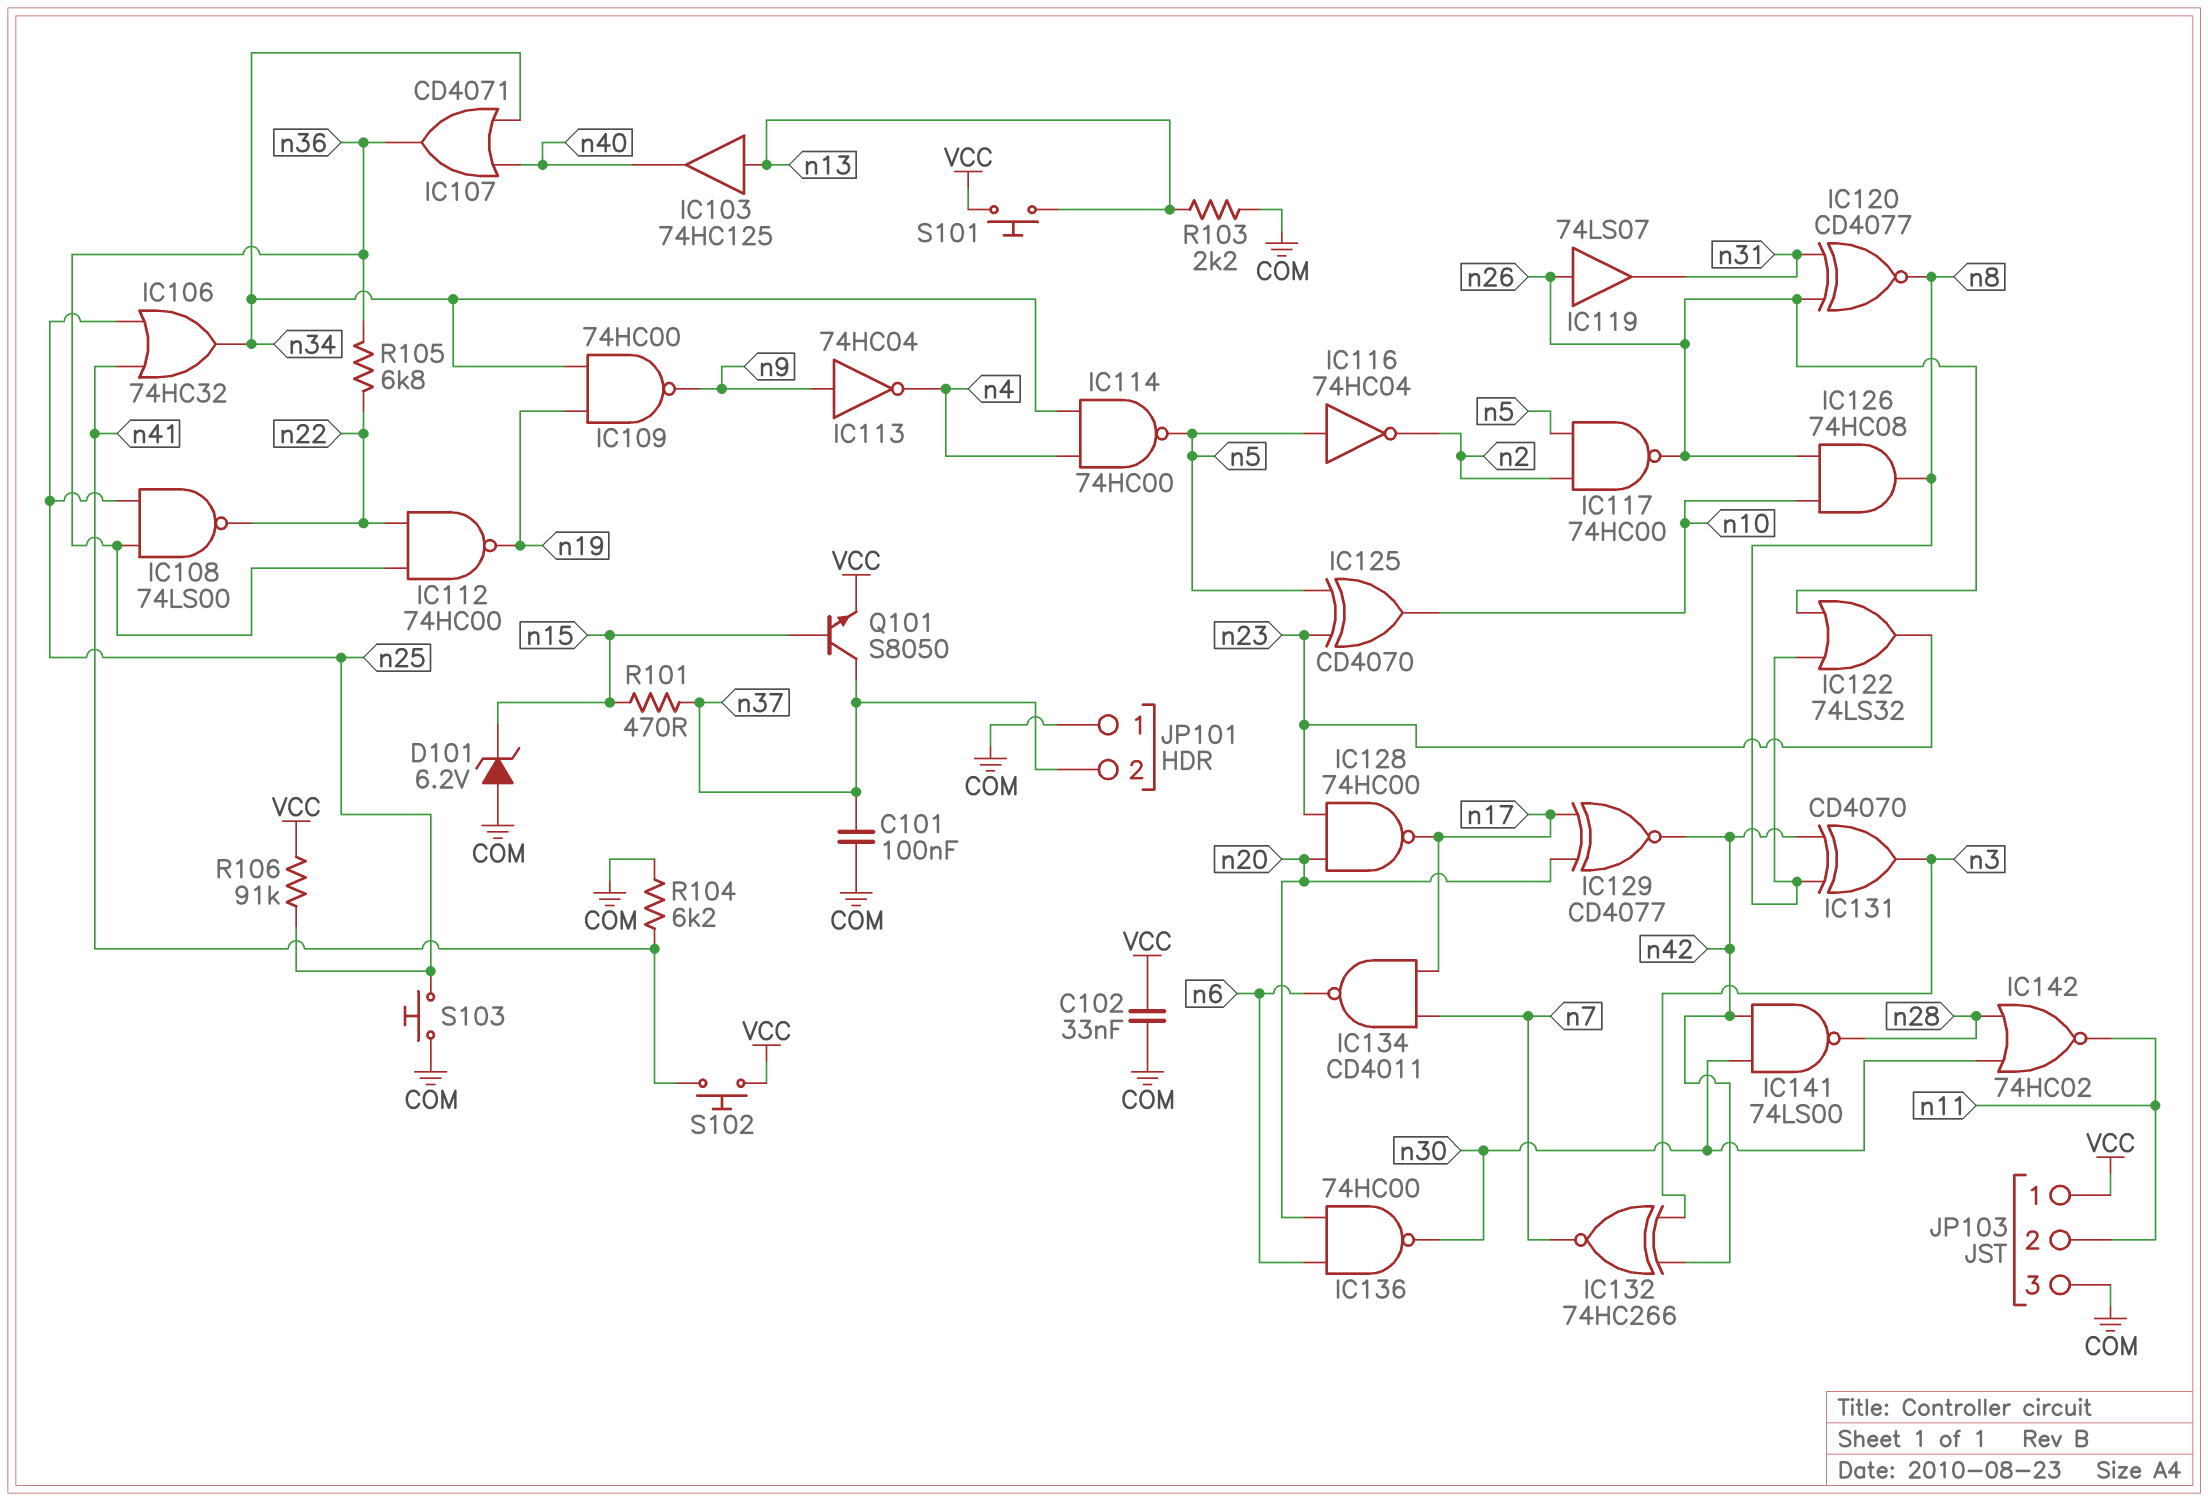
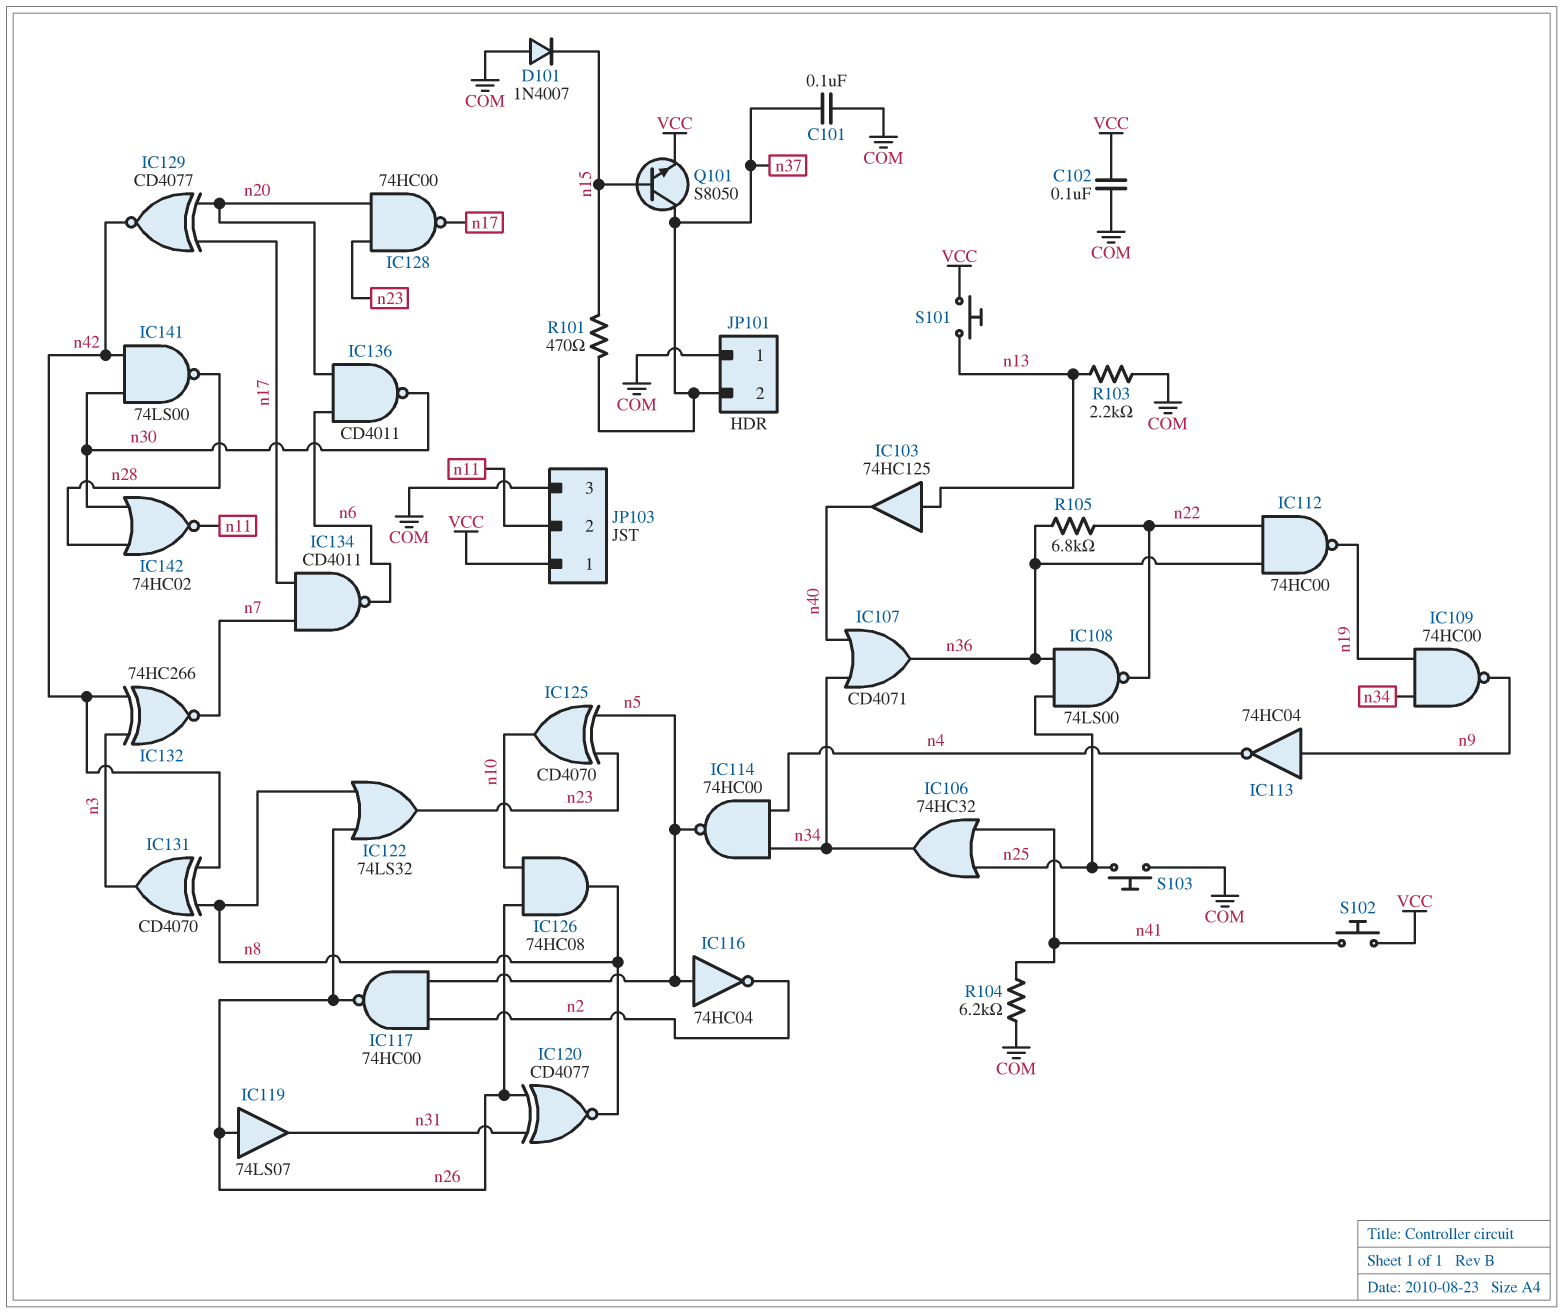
C102: 33nF (COM, VCC) -> 100nF (COM, VCC)
D101: zener 6.2V (A COM, K n15) -> diode 1N4007 (A COM, K n15)
IC136: NAND 74HC00 (in n6, in n20, out n30) -> NAND CD4011 (in n6, in n20, out n30)
R106: 91k (VCC, n25) -> none

